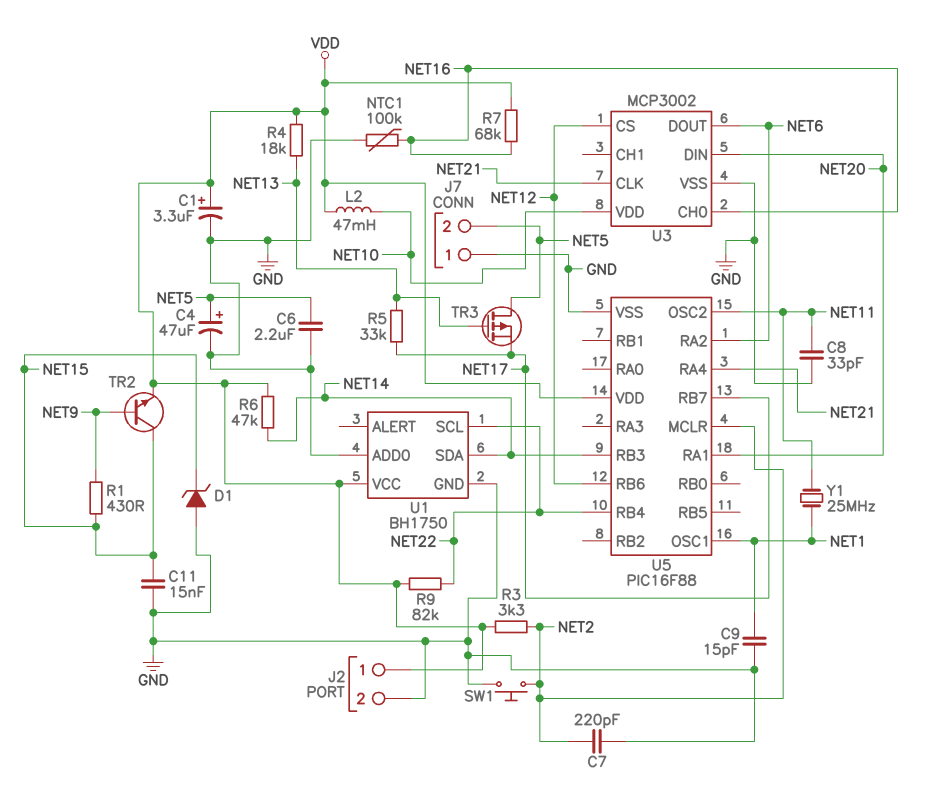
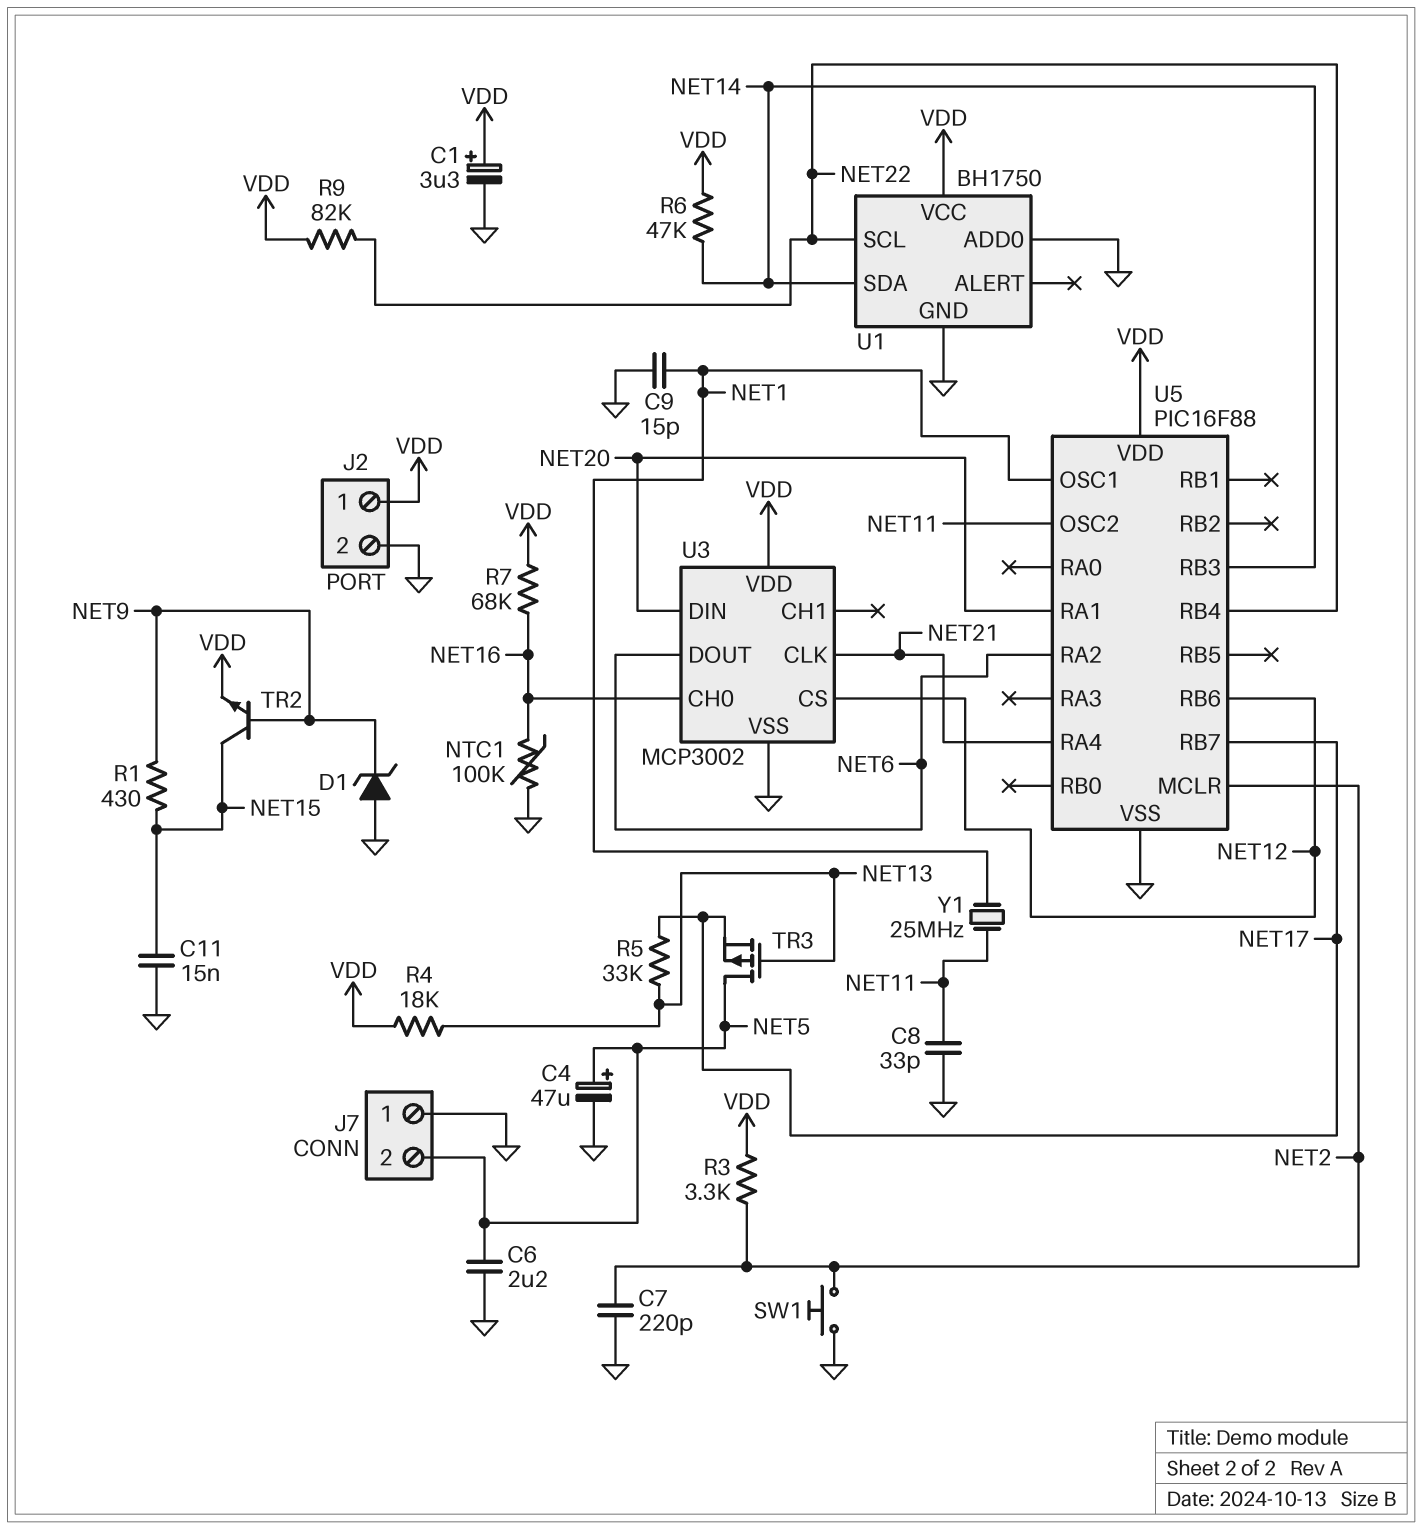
D1: zener (A GND, K NET15) -> zener (A GND, K NET9)
L2: 47mH (NET10, VDD) -> none
U3 pin VDD: NET10 -> VDD

